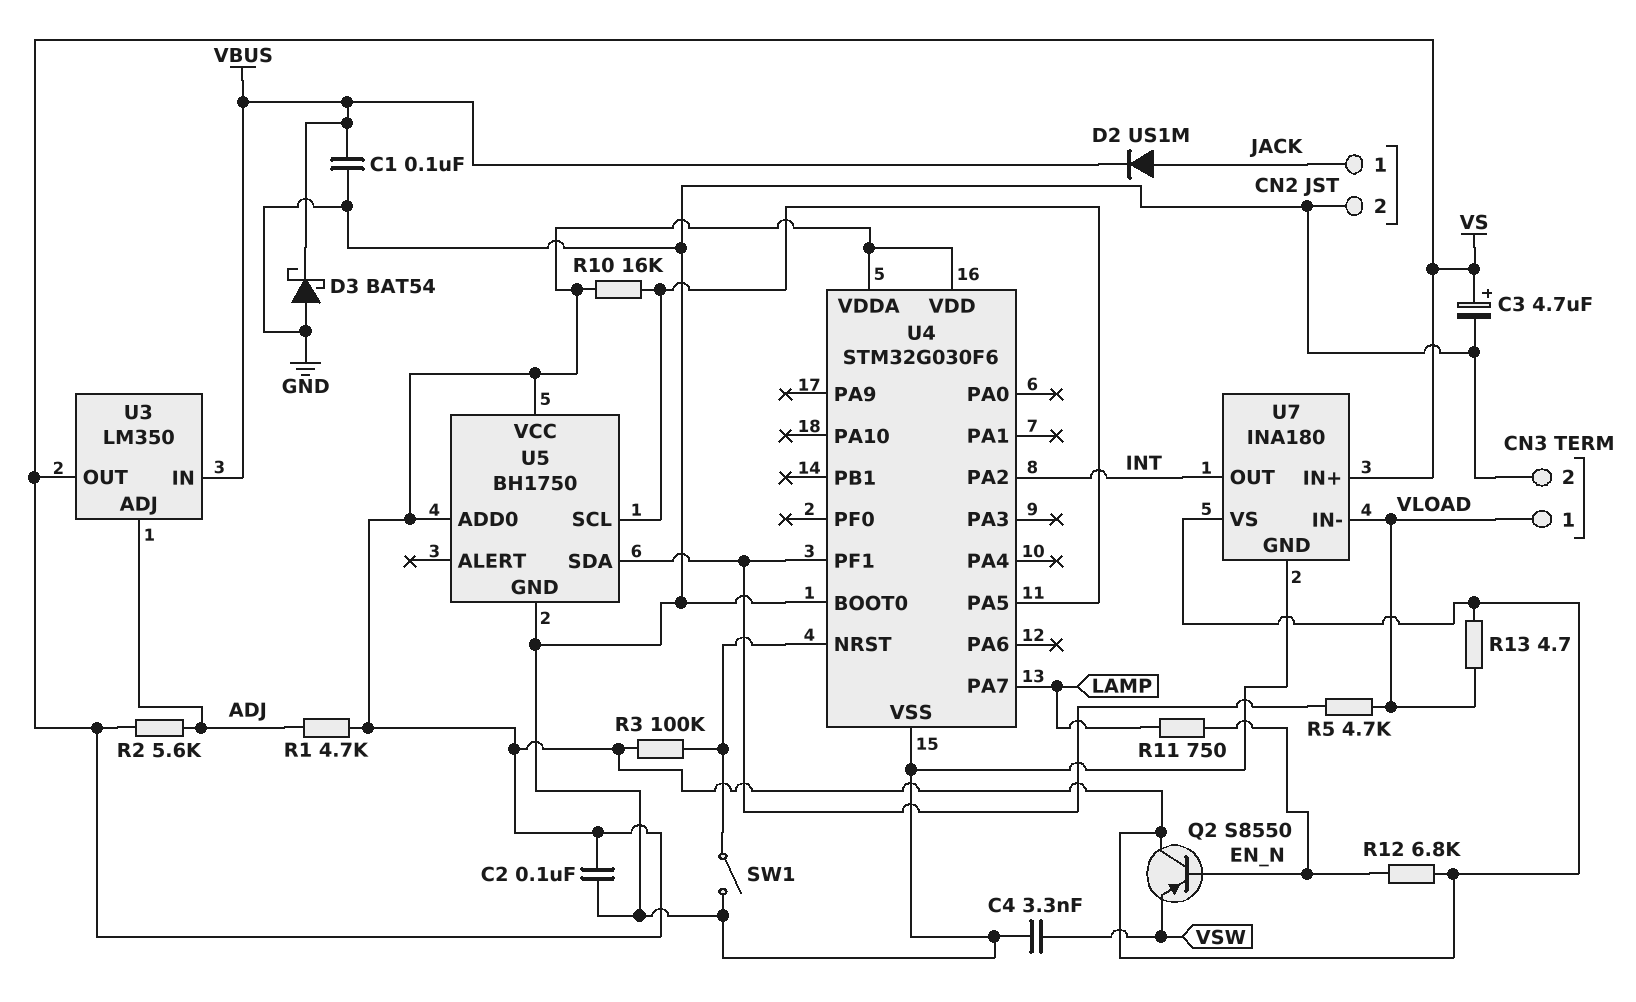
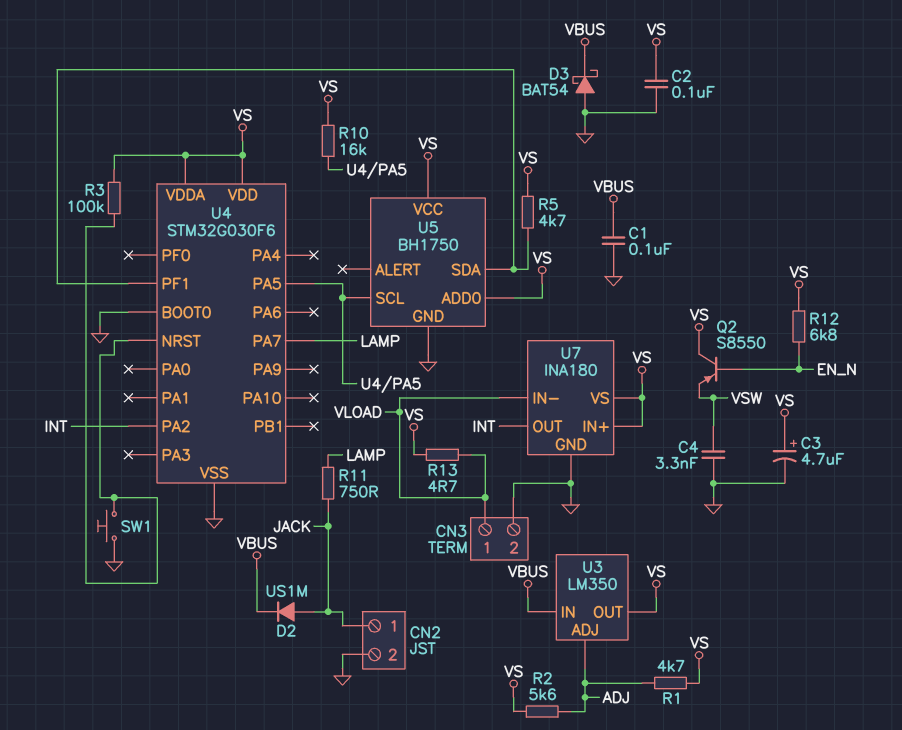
R5: 4.7k (U4/PF1, VLOAD) -> 4.7k (U4/PF1, VS)
R11: 750 (EN_N, LAMP) -> 750 (JACK, LAMP)
SW1: switch (GND, U4/NRST) -> button (GND, U4/NRST)

